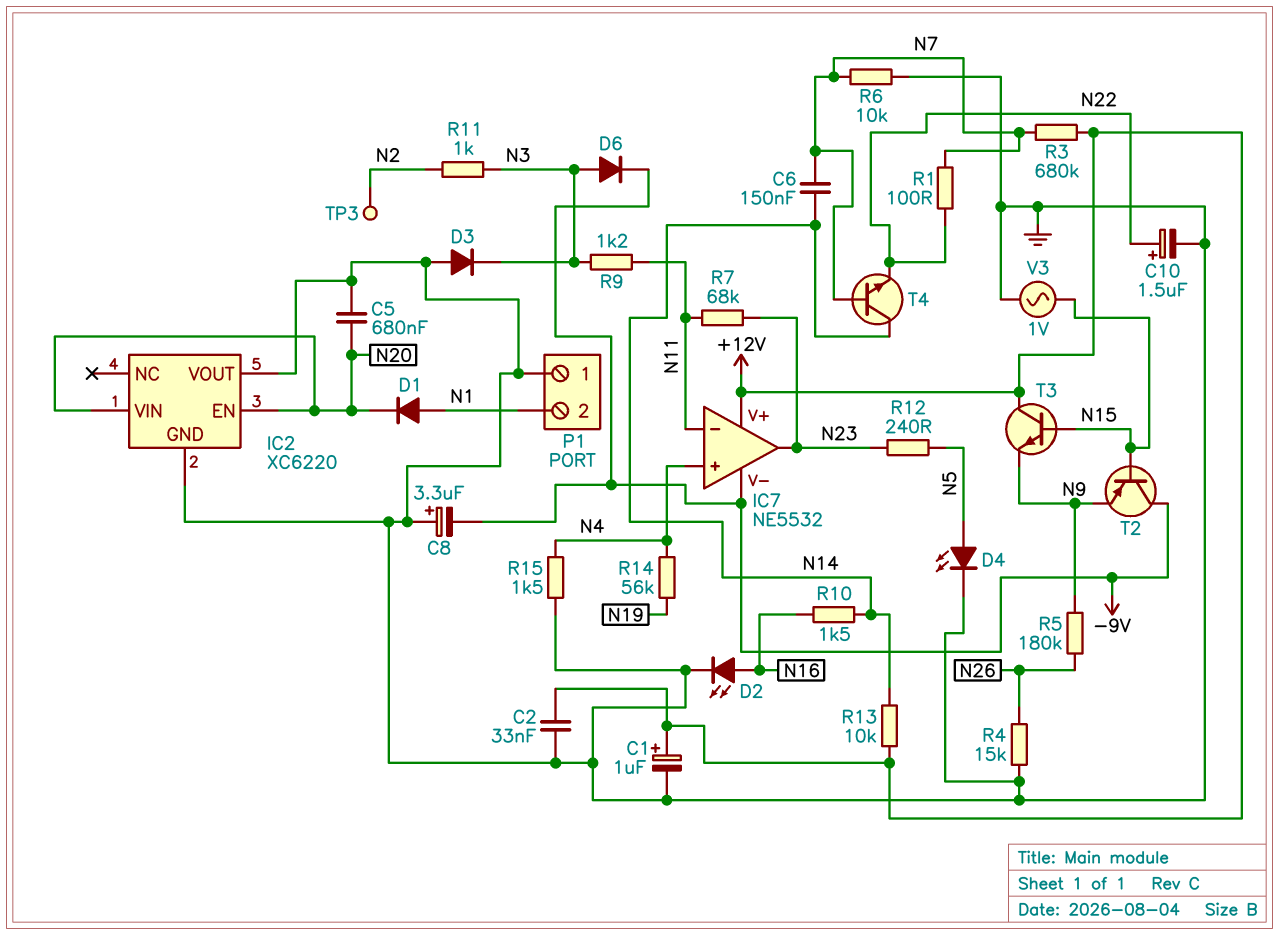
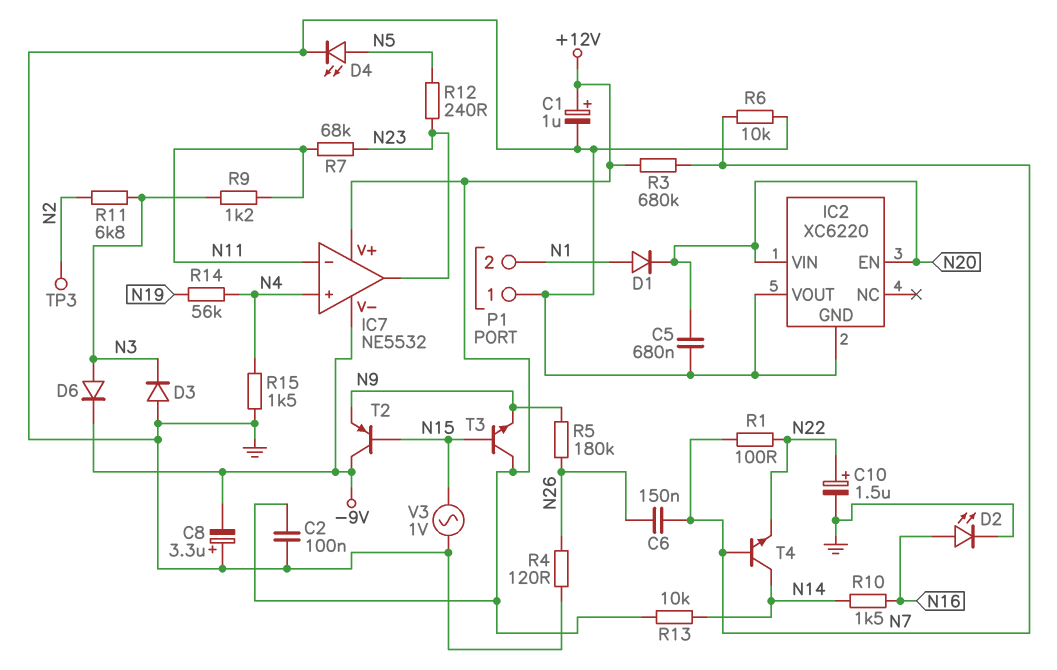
C2: 33nF (+12V, GND) -> 100nF (+12V, GND)
C6: 150nF (N7, N14) -> 150nF (N7, N26)
R4: 15k (GND, N26) -> 120 (GND, N26)
R11: 1k (N2, N3) -> 6.8k (N2, N3)

